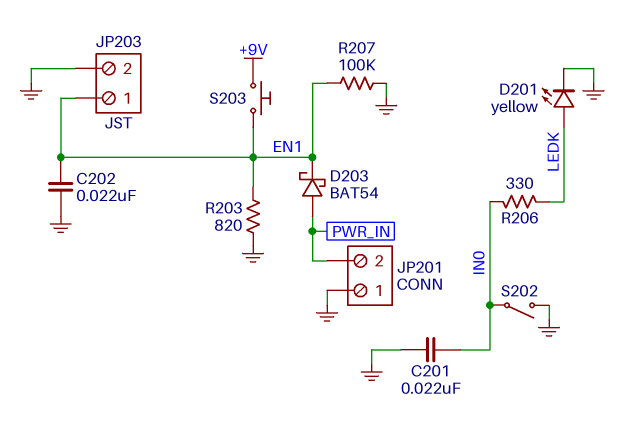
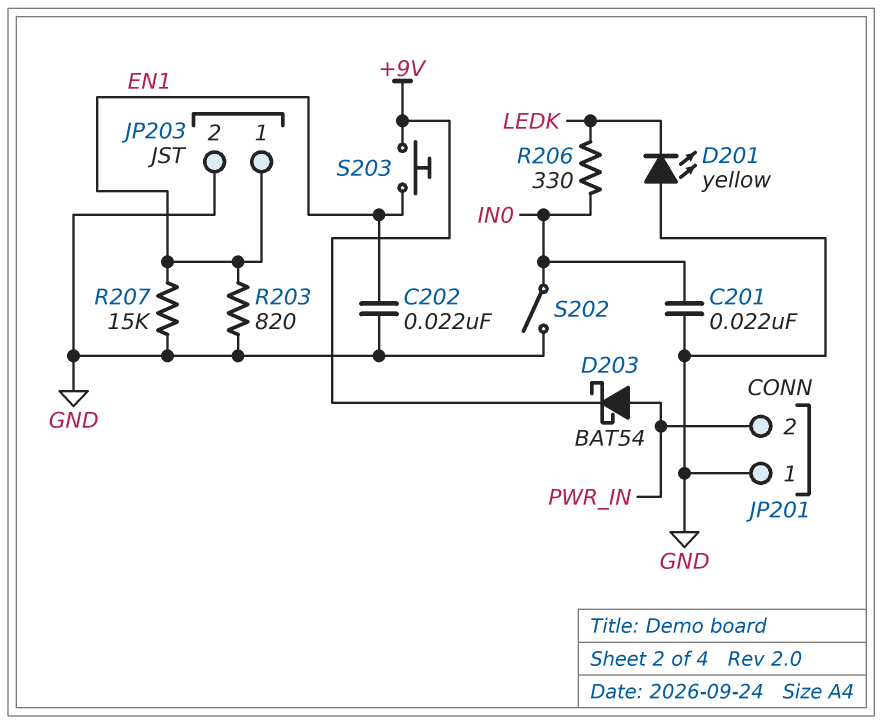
D201: LED yellow (A LEDK, K GND) -> LED yellow (A GND, K LEDK)
D203: schottky BAT54 (A PWR_IN, K EN1) -> schottky BAT54 (A PWR_IN, K +9V)
R207: 100k (EN1, GND) -> 15k (EN1, GND)

